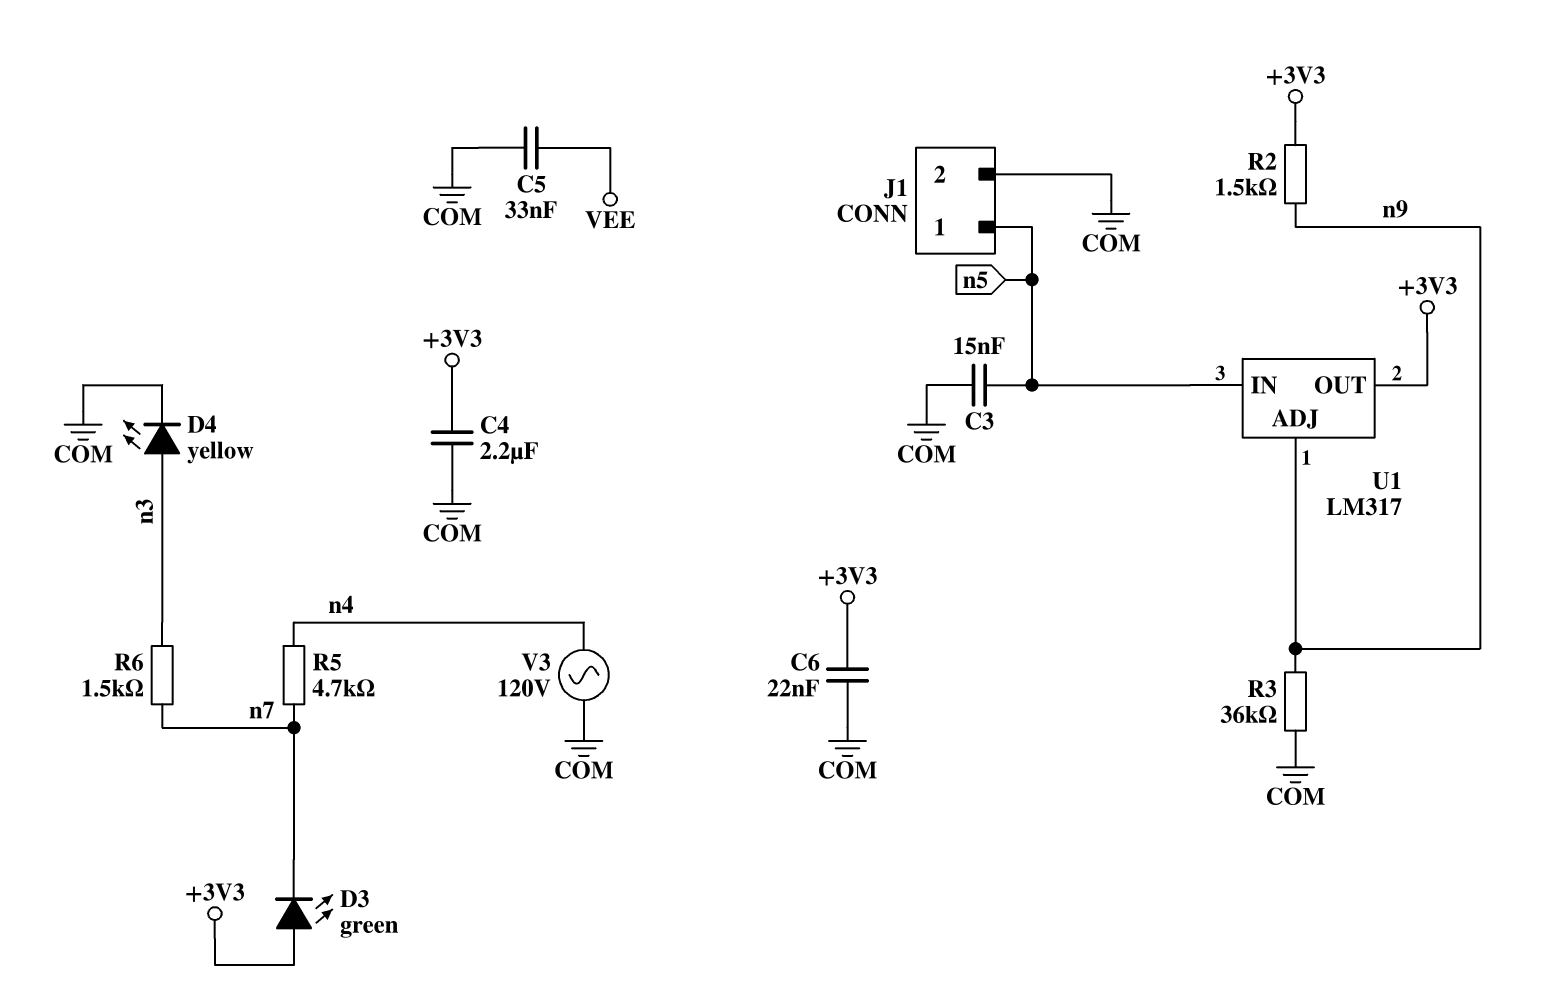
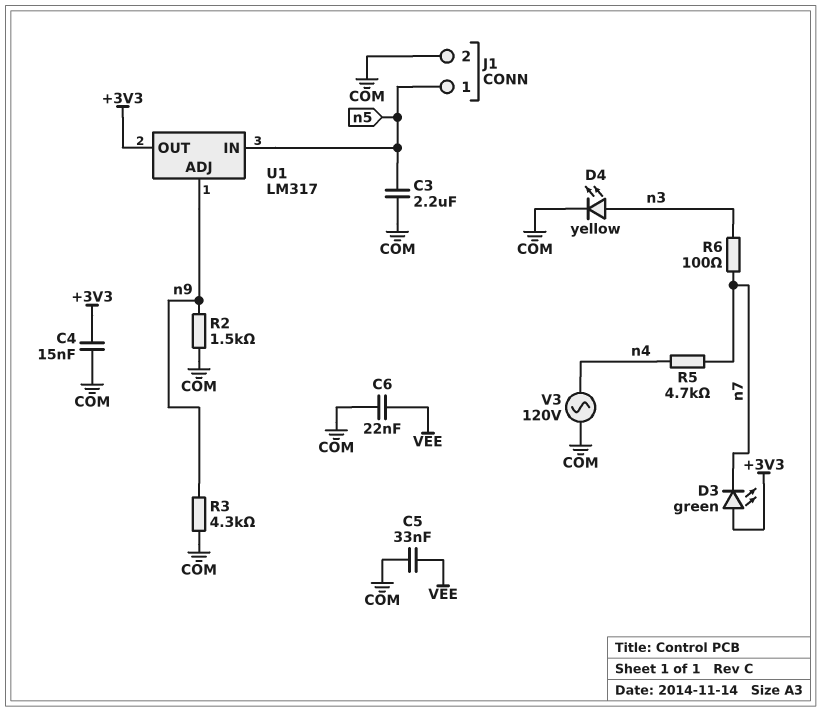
C3: 15nF (COM, n5) -> 2.2uF (COM, n5)
C4: 2.2uF (+3V3, COM) -> 15nF (+3V3, COM)
C6: 22nF (+3V3, COM) -> 22nF (COM, VEE)
R2: 1.5k (+3V3, n9) -> 1.5k (COM, n9)
R3: 36k (COM, n9) -> 4.3k (COM, n9)
R6: 1.5k (n3, n7) -> 100 (n3, n7)

